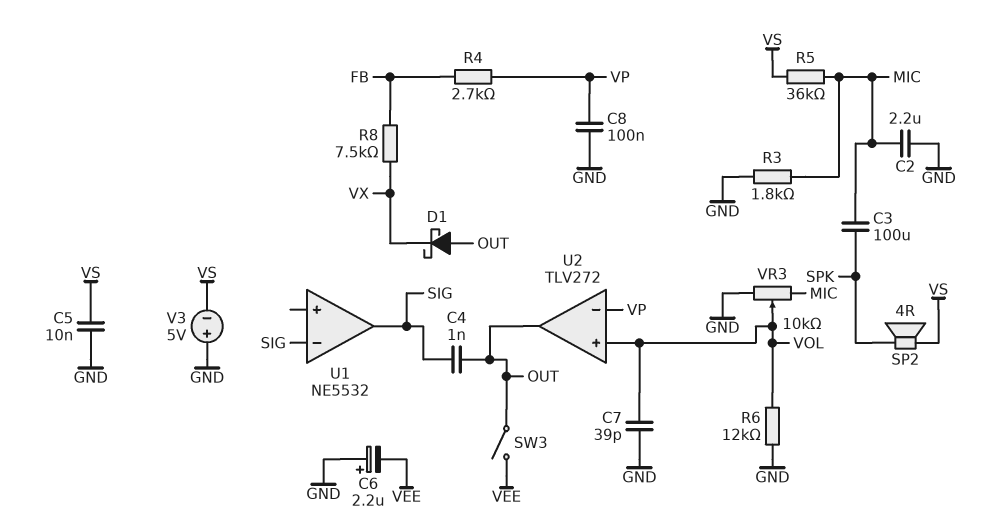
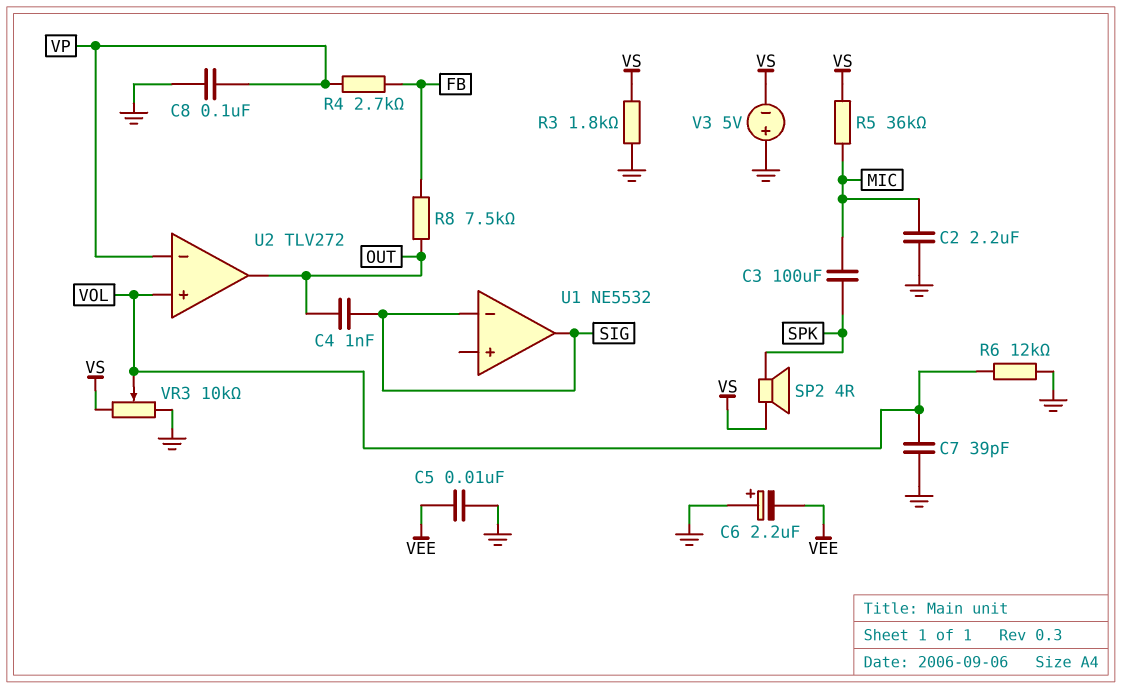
C5: 10nF (GND, VS) -> 10nF (GND, VEE)
D1: schottky (A OUT, K VX) -> none
R3: 1.8k (GND, MIC) -> 1.8k (GND, VS)
R8: 7.5k (FB, VX) -> 7.5k (FB, OUT)
SW3: switch (OUT, VEE) -> none
VR3: 10k (GND, MIC, wiper VOL) -> 10k (GND, VS, wiper VOL)

